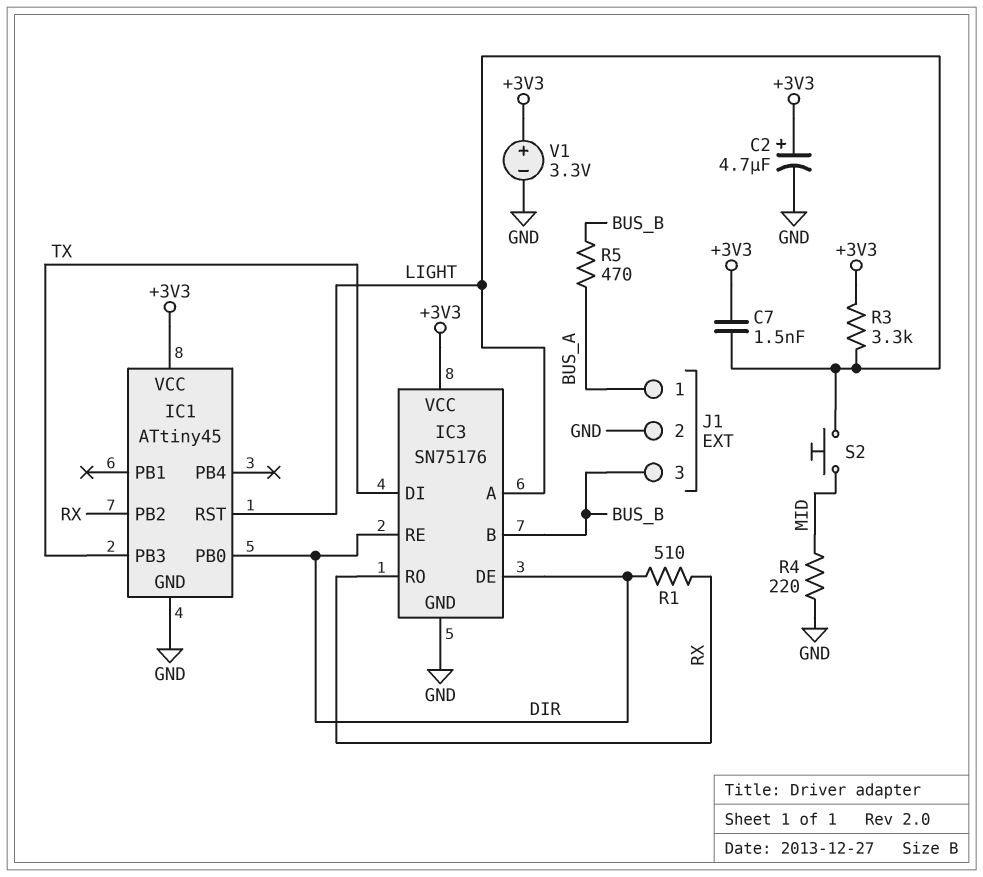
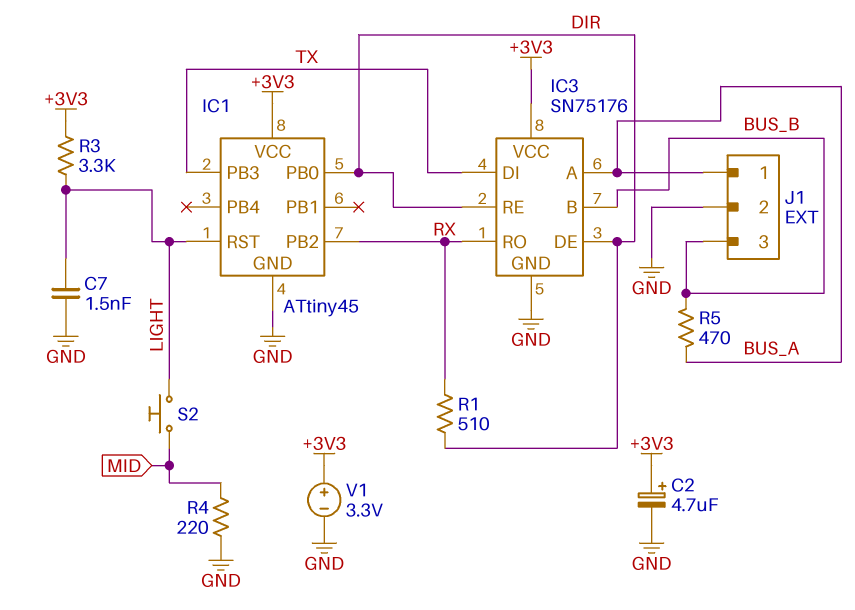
C7: 1.5nF (+3V3, LIGHT) -> 1.5nF (GND, LIGHT)
IC3 pin A: LIGHT -> BUS_A

